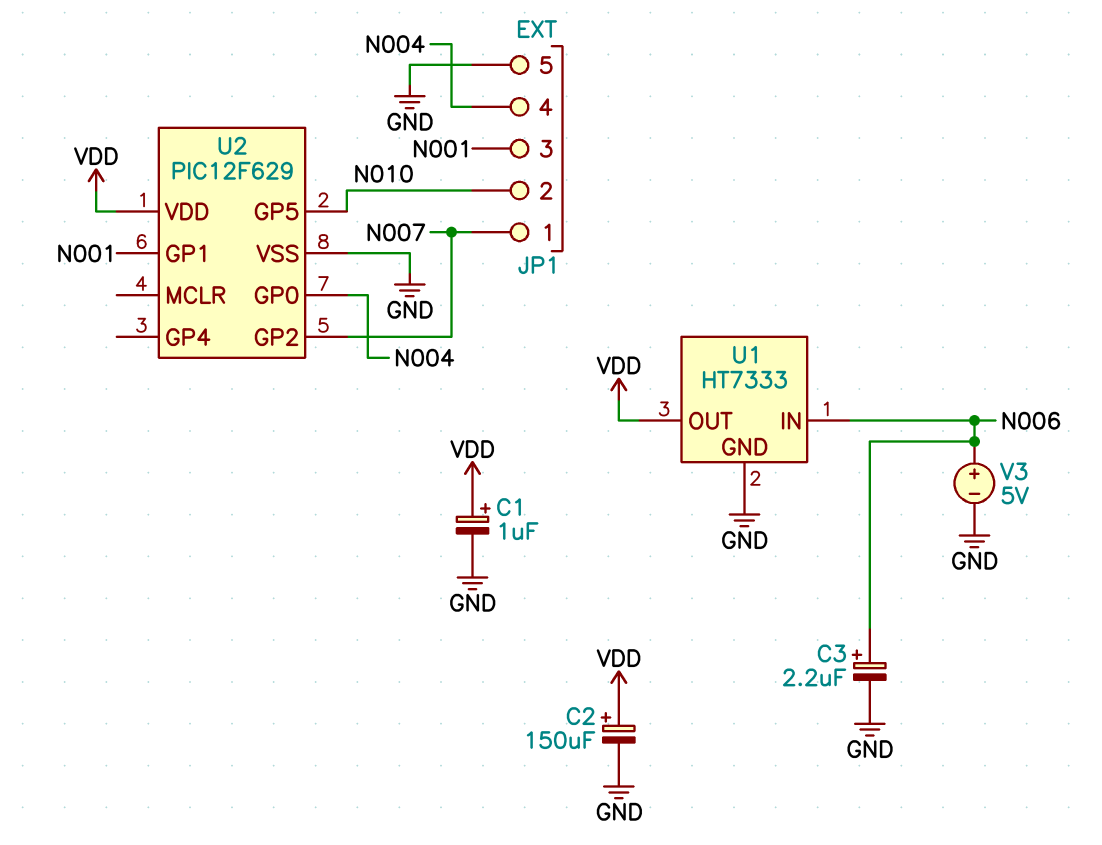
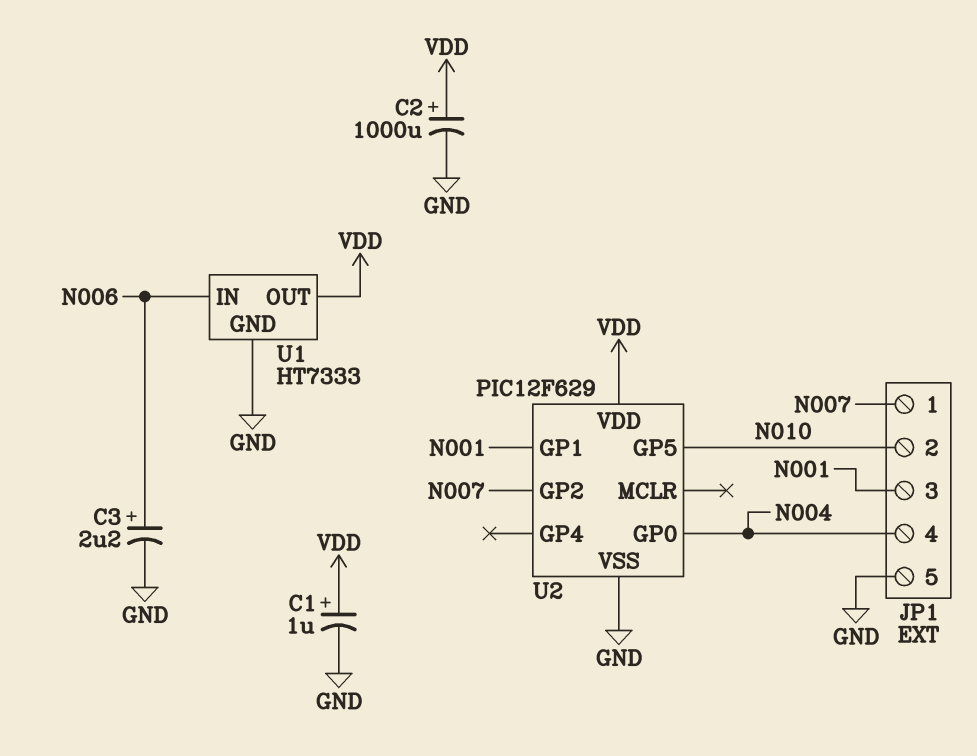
C2: 150uF (plus VDD, minus GND) -> 1000uF (plus VDD, minus GND)
V3: 5V (plus N006, minus GND) -> none

